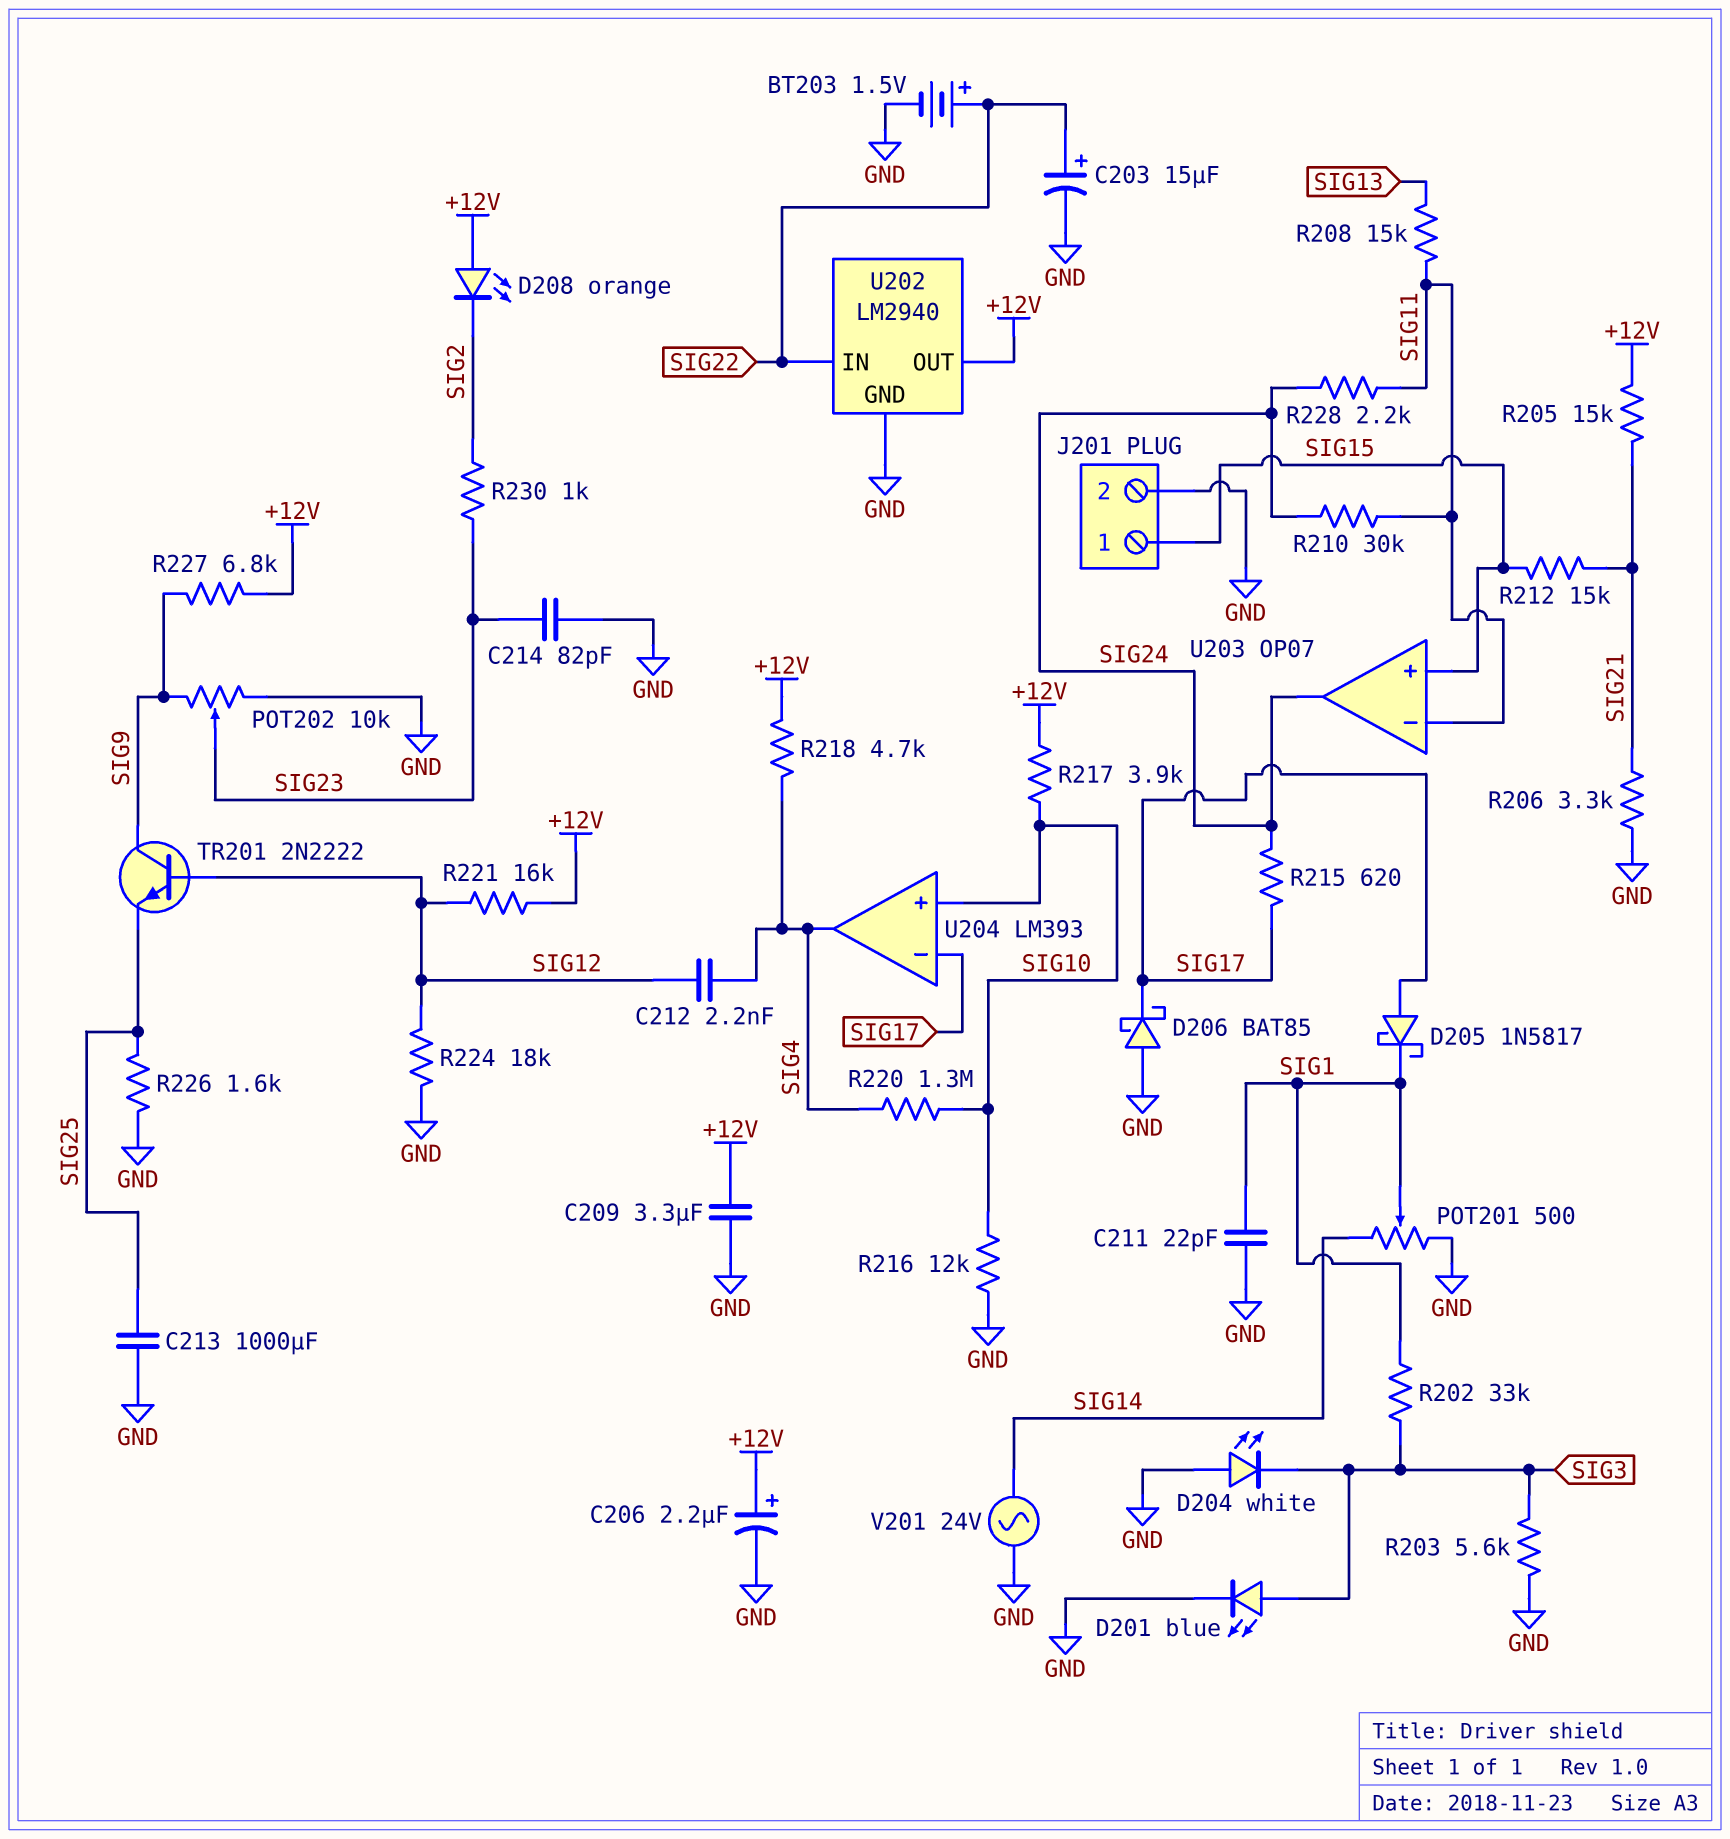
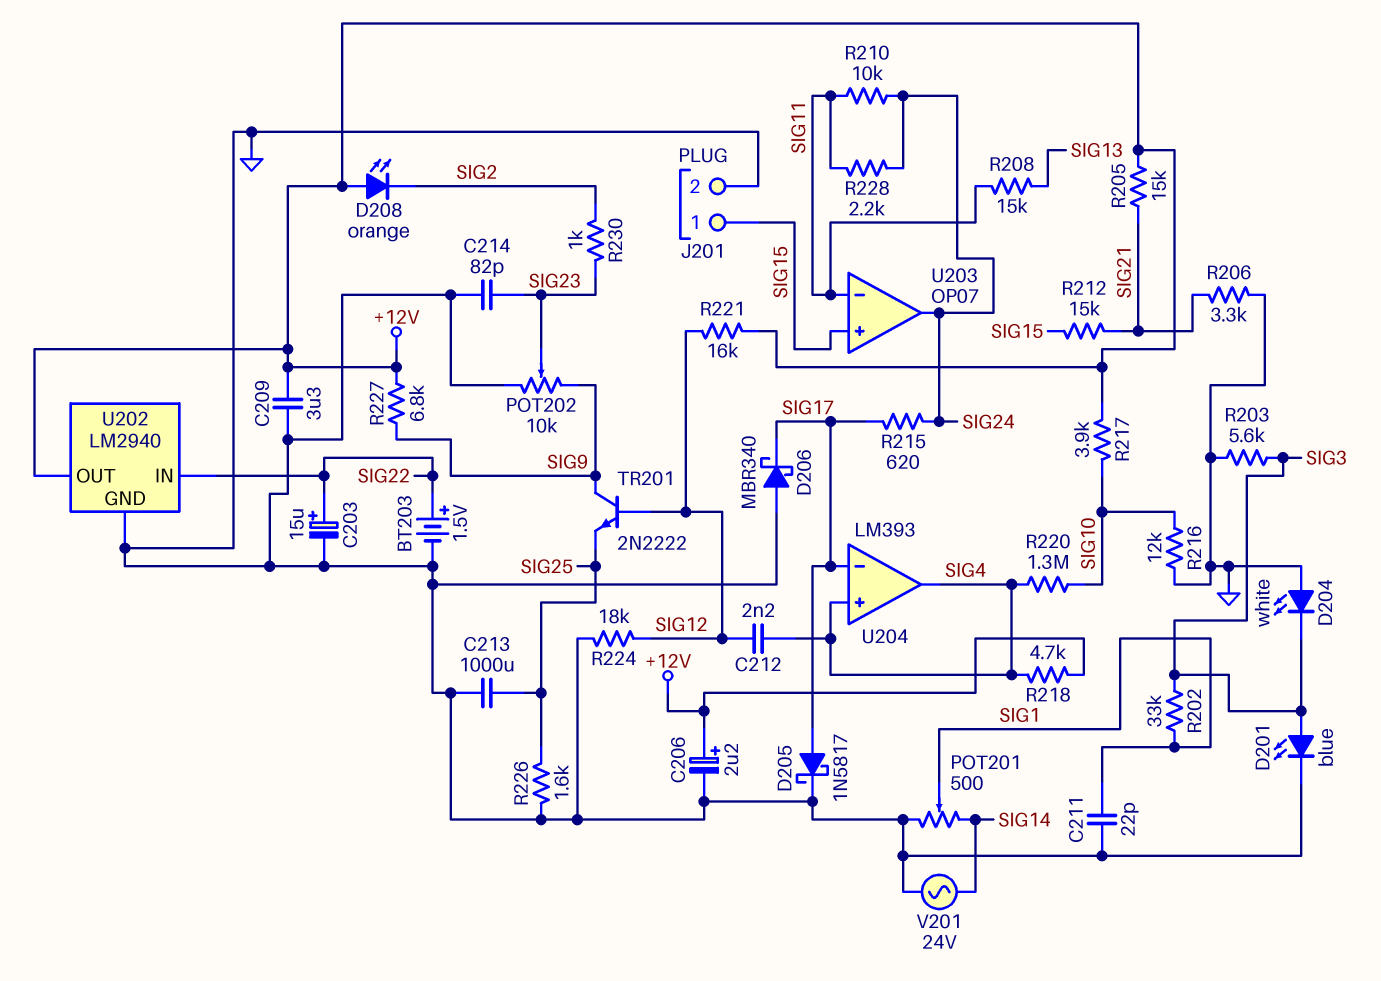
D205: schottky 1N5817 (A SIG17, K SIG1) -> schottky 1N5817 (A SIG17, K GND)
D206: schottky BAT85 (A GND, K SIG17) -> schottky MBR340 (A GND, K SIG17)
R210: 30k (SIG11, SIG24) -> 10k (SIG11, SIG24)
U204 pin in+: SIG10 -> SIG4

